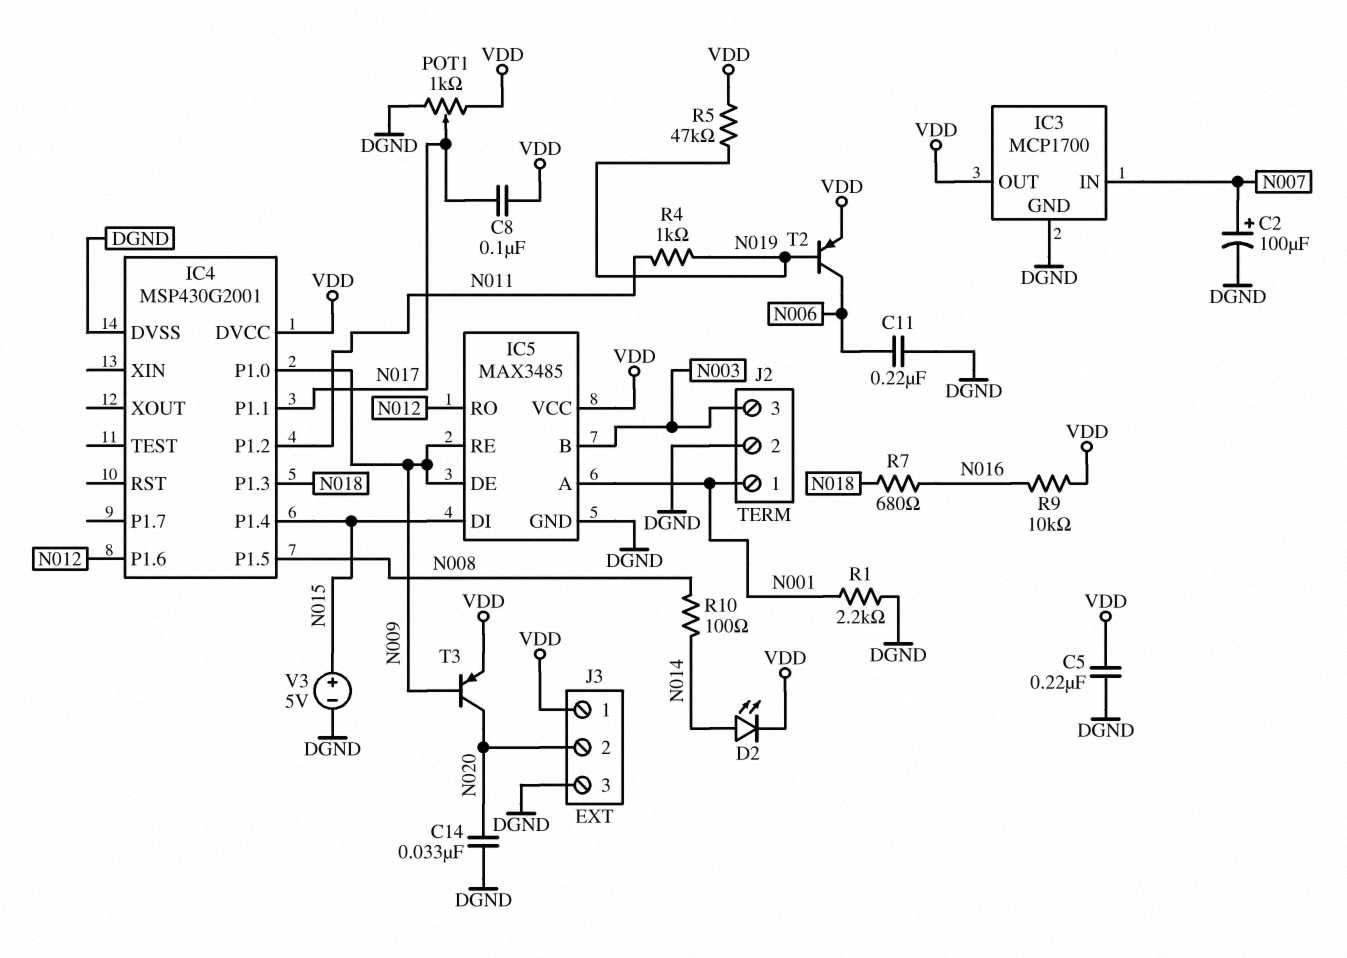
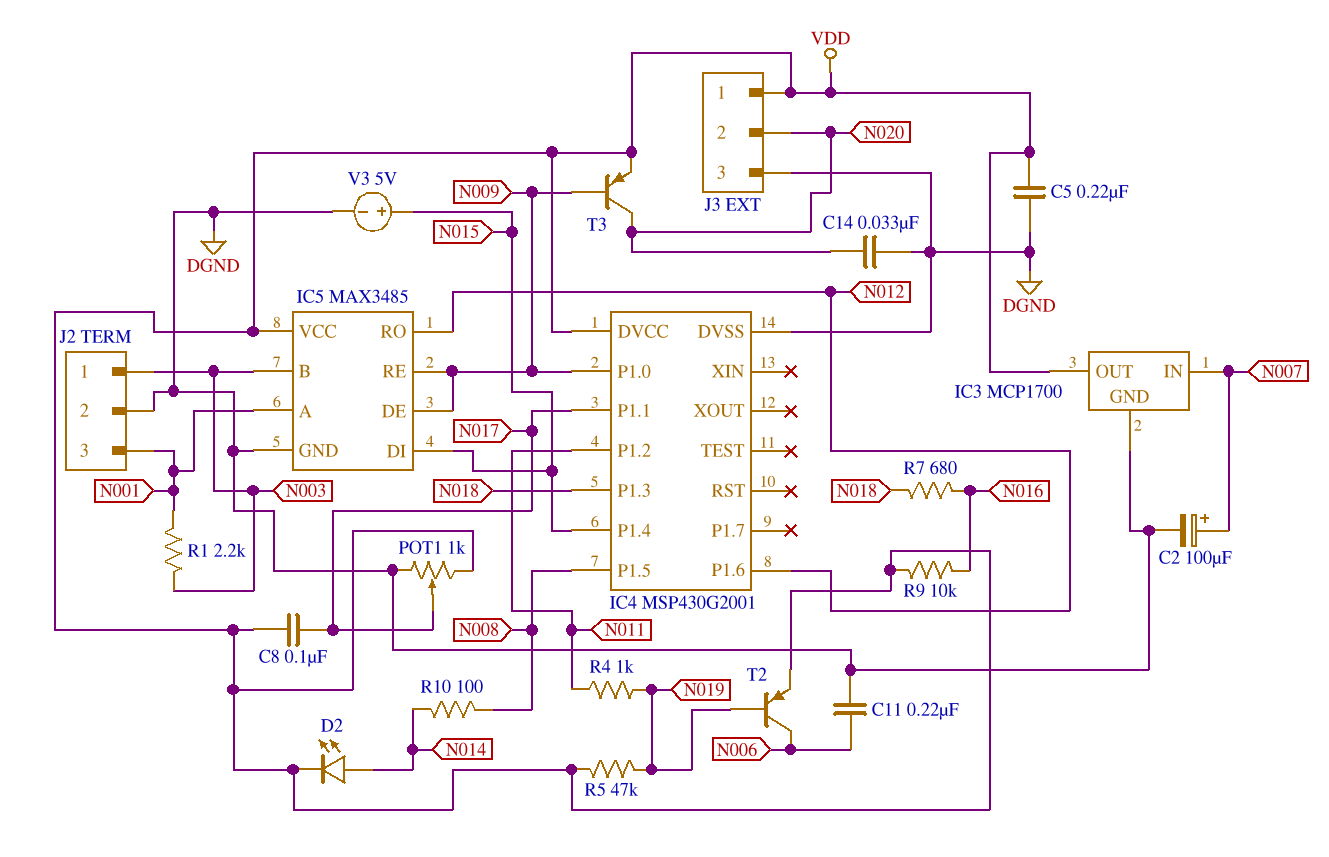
J2 pin 1: N001 -> N003
J2 pin 3: N003 -> N001
R1: 2.2k (DGND, N001) -> 2.2k (N001, N003)

